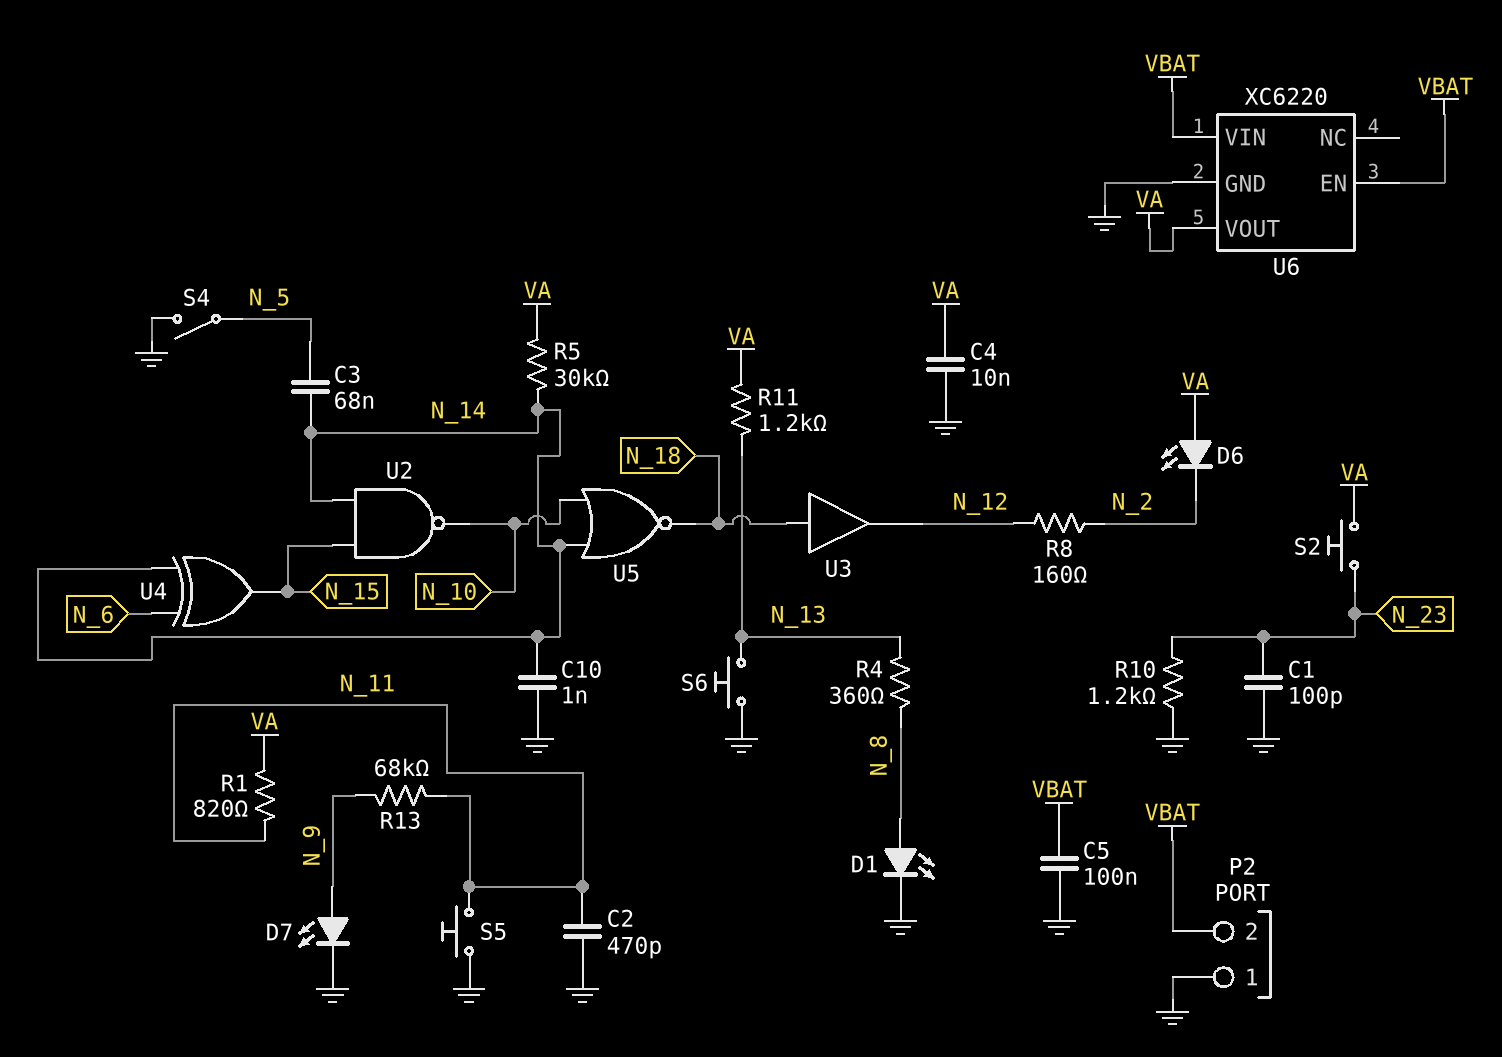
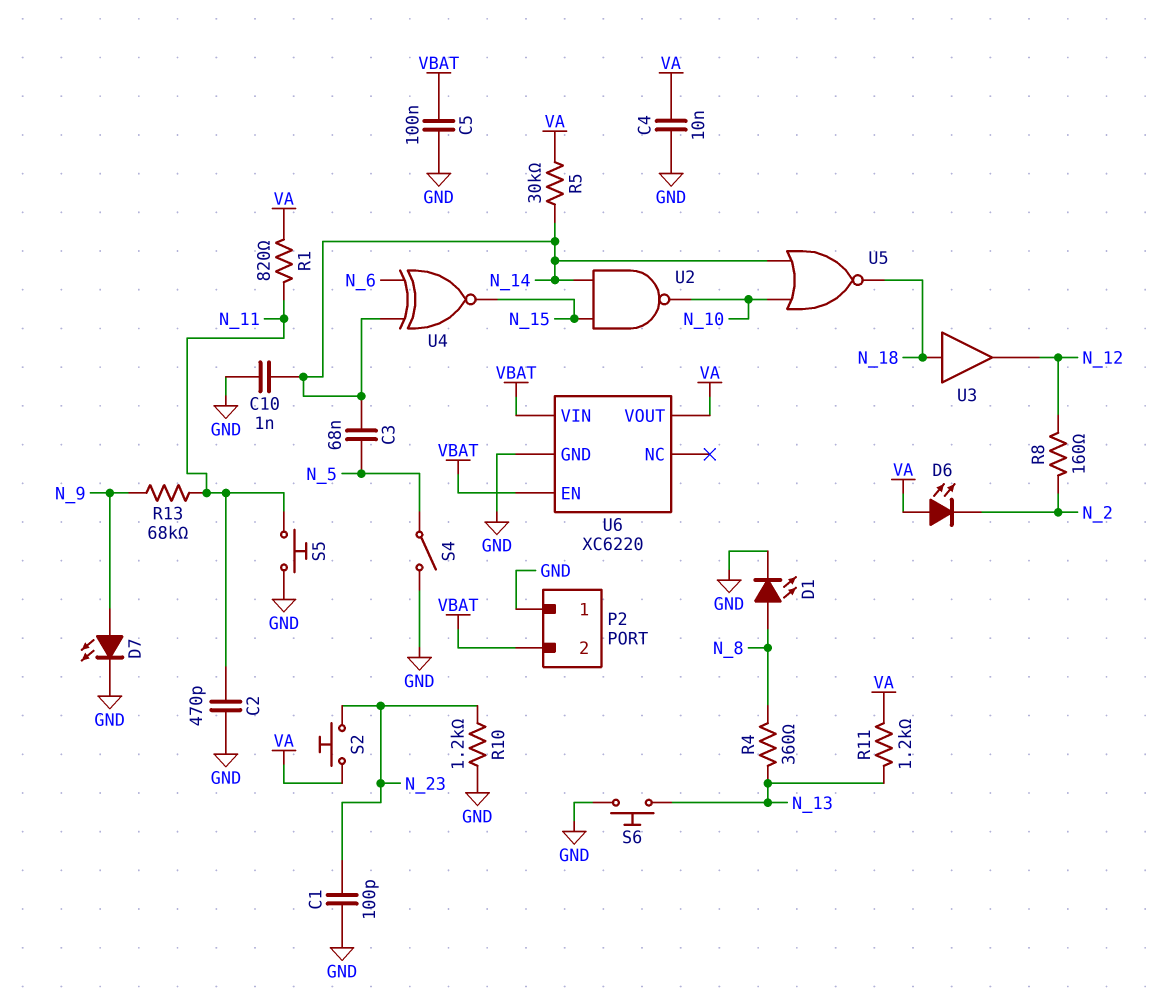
U4: XOR (in N_6, in N_14, out N_15) -> XNOR (in N_6, in N_14, out N_15)

